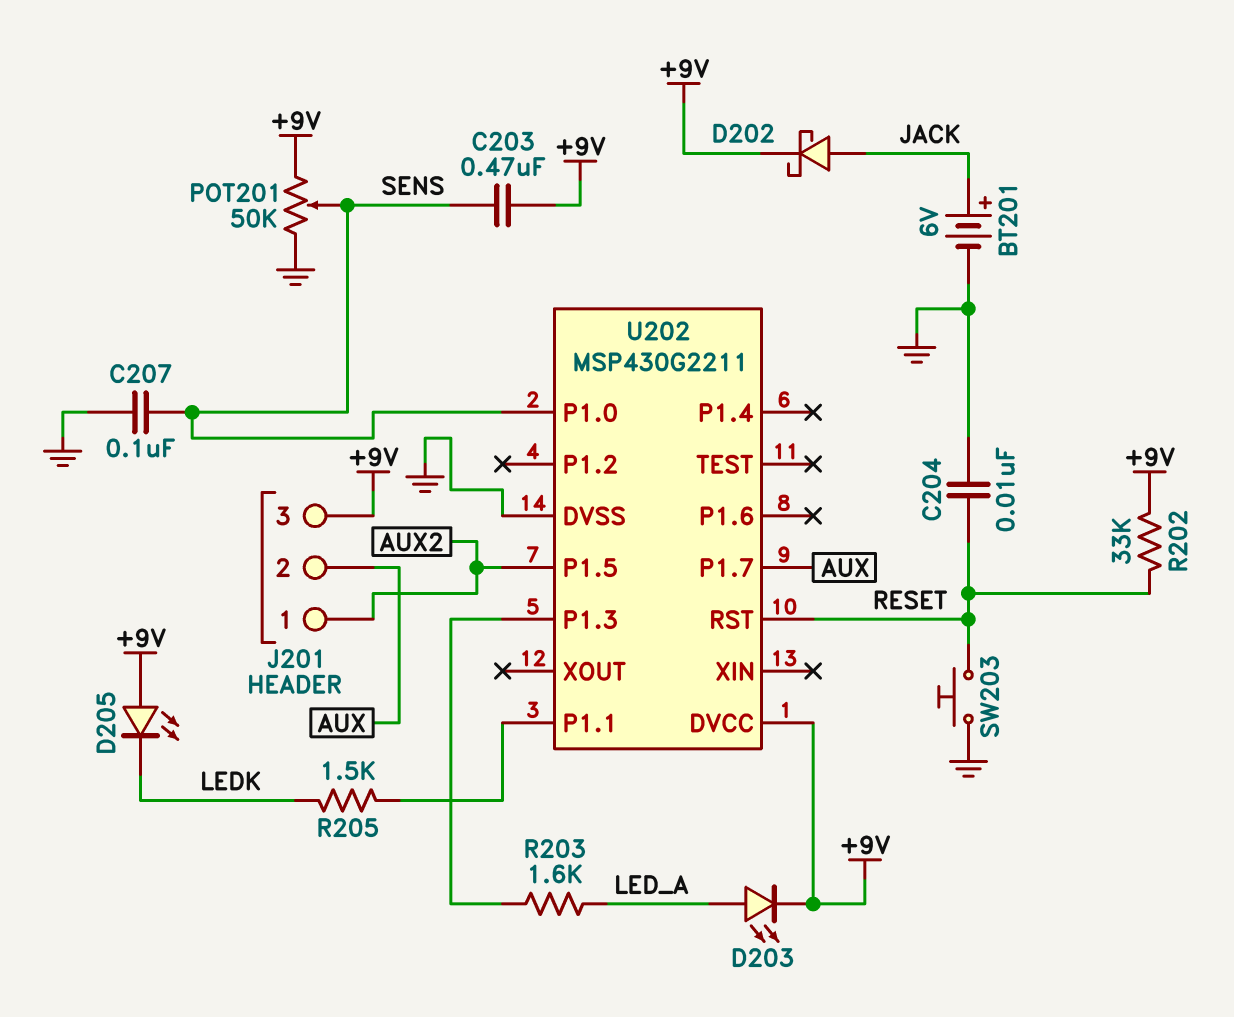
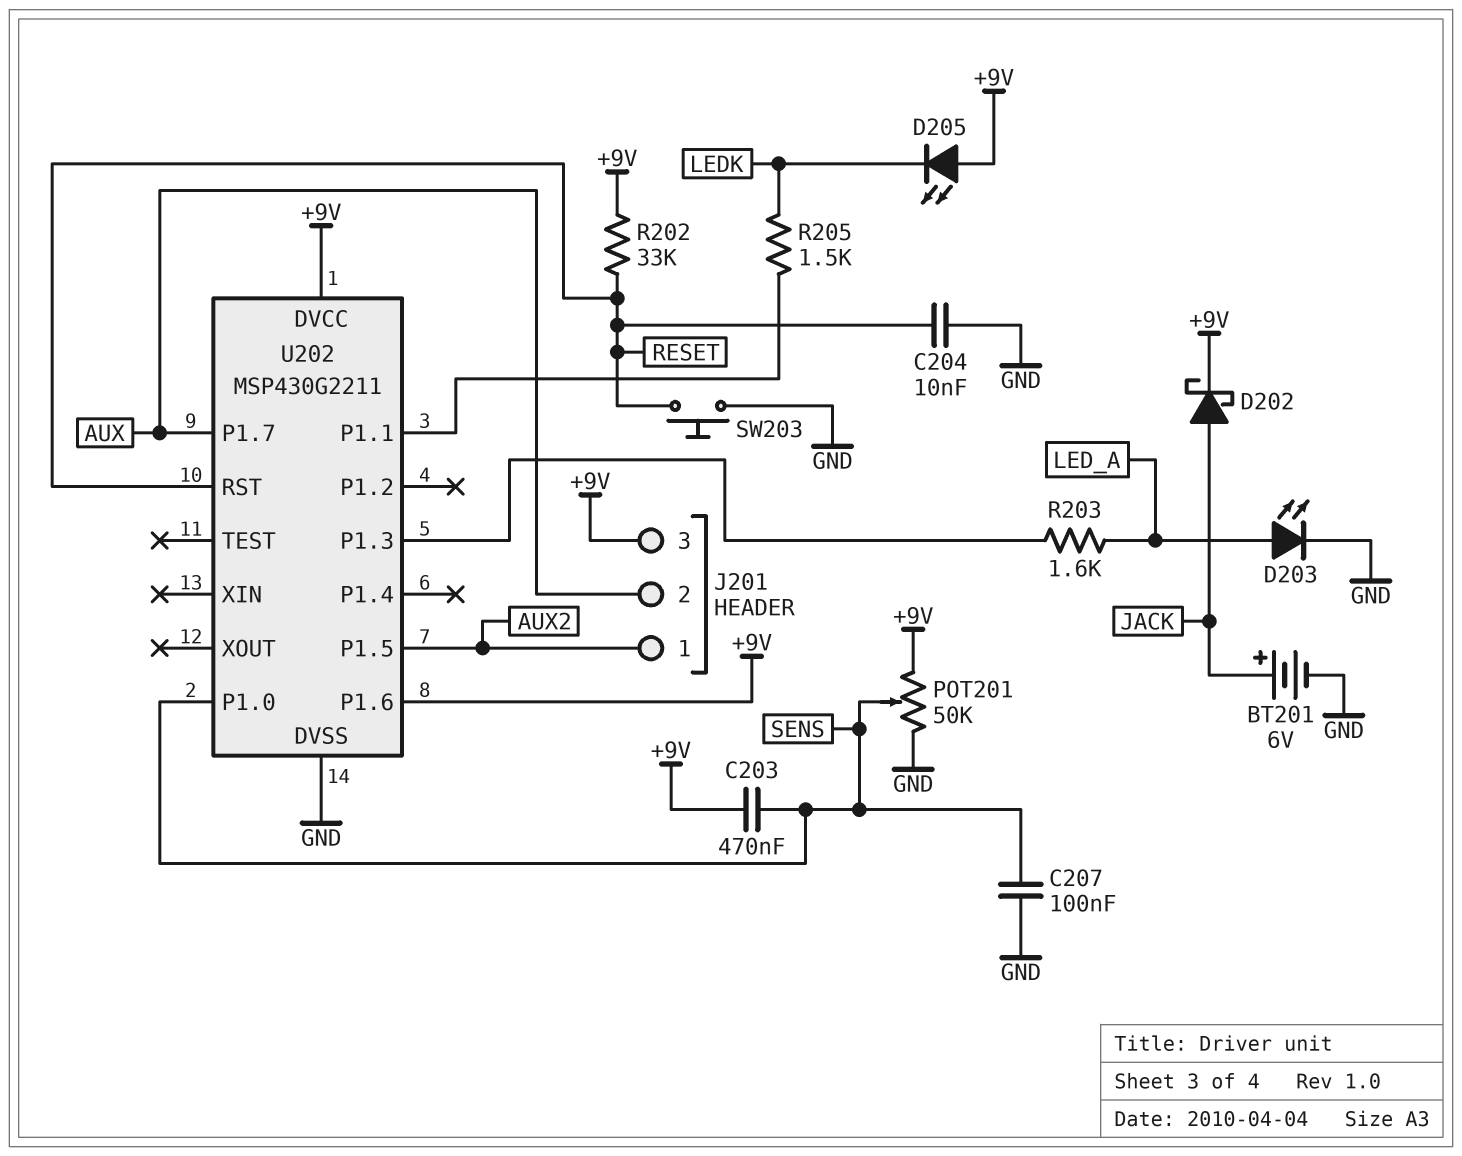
D203: LED (A LED_A, K +9V) -> LED (A LED_A, K GND)
U202 pin P1.6: none -> +9V

